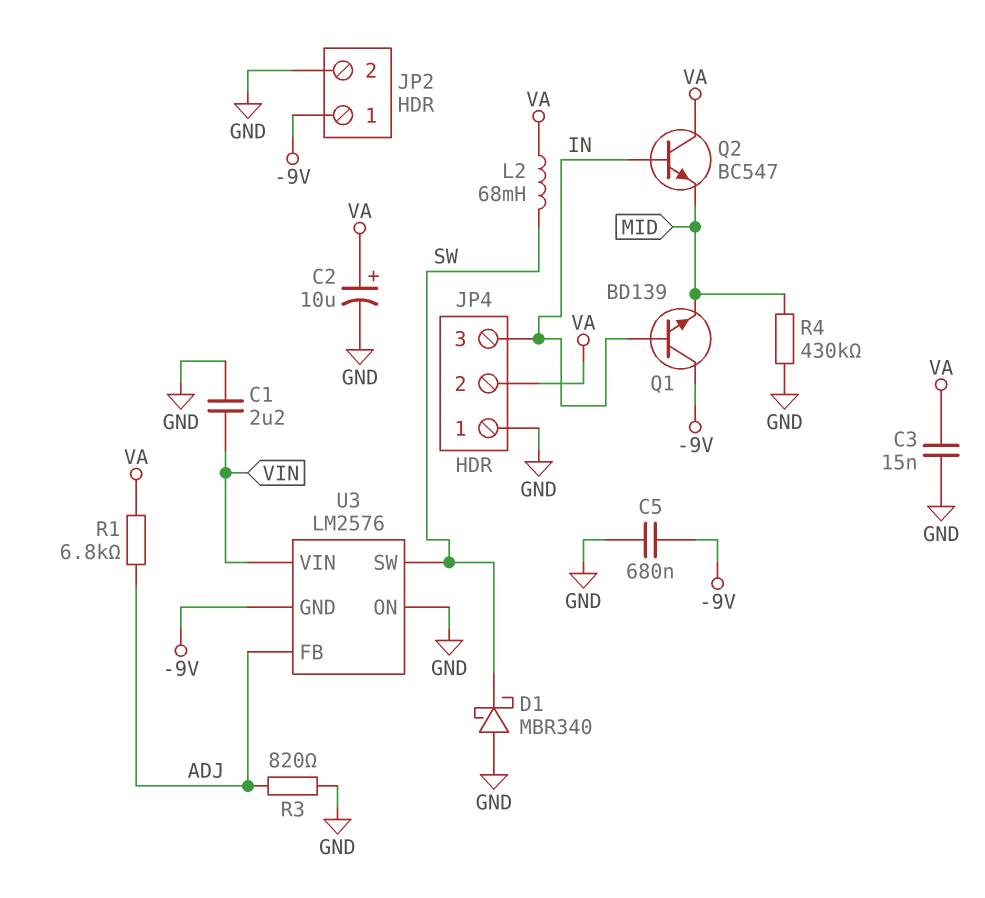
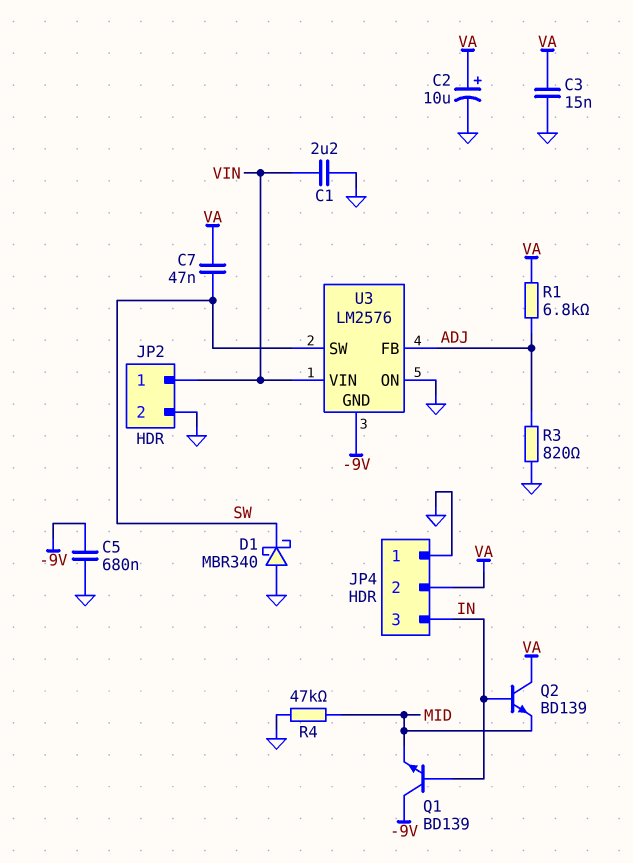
C7: none -> 47nF (SW, VA)
JP2 pin 1: -9V -> VIN
L2: 68mH (SW, VA) -> none
Q2: NPN BC547 (B IN, C VA, E MID) -> NPN BD139 (B IN, C VA, E MID)
R4: 430k (GND, MID) -> 47k (GND, MID)

